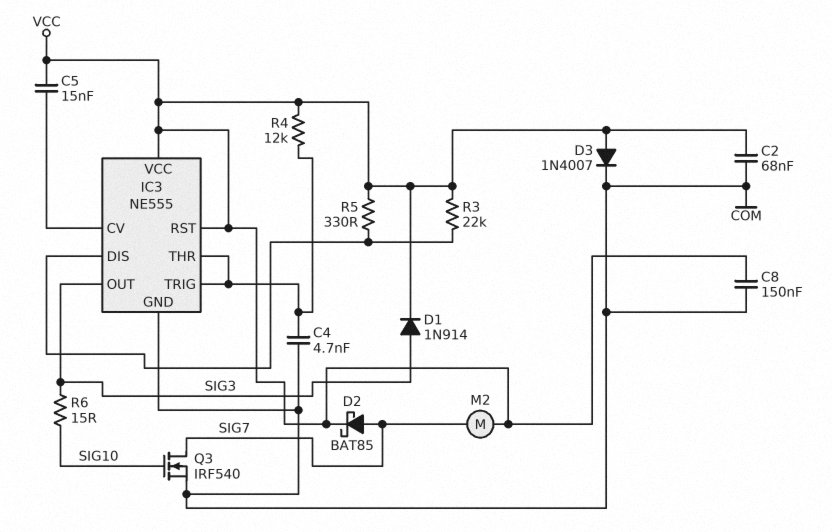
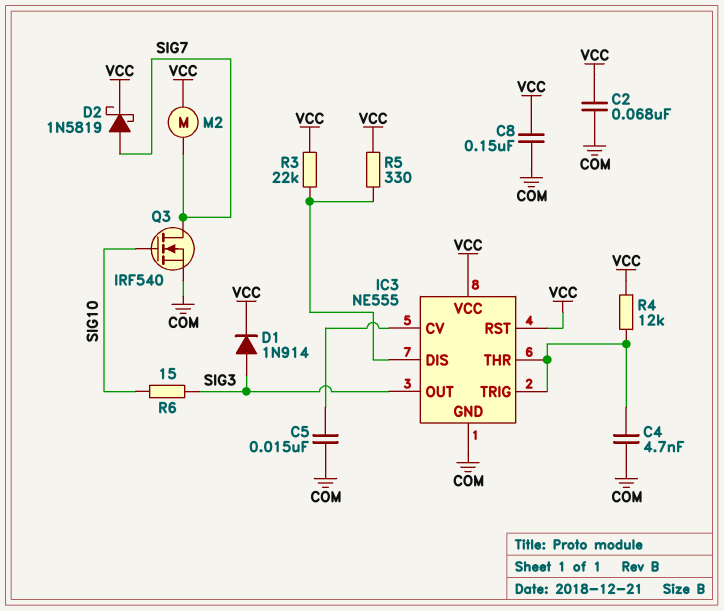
C5: 15nF (IC3/CV, VCC) -> 15nF (COM, IC3/CV)
D2: schottky BAT85 (A SIG7, K VCC) -> schottky 1N5819 (A SIG7, K VCC)
D3: diode 1N4007 (A VCC, K COM) -> none

